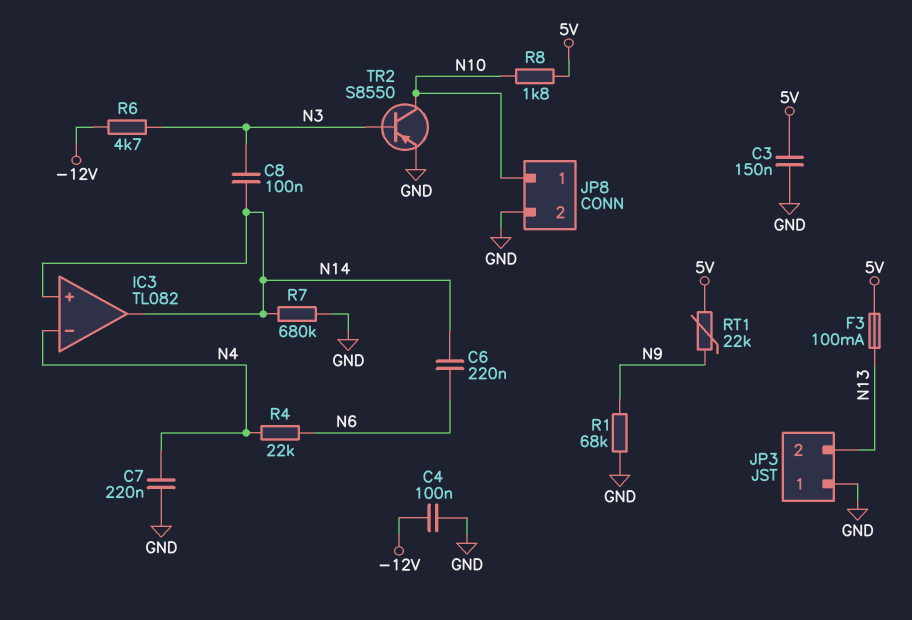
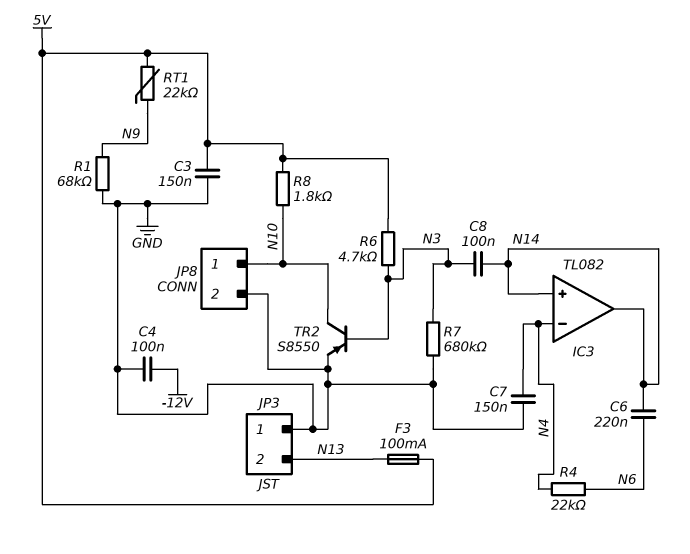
C7: 220nF (GND, N4) -> 150nF (GND, N4)
R6: 4.7k (-12V, N3) -> 4.7k (5V, N3)
R7: 680k (GND, N14) -> 680k (GND, N3)

